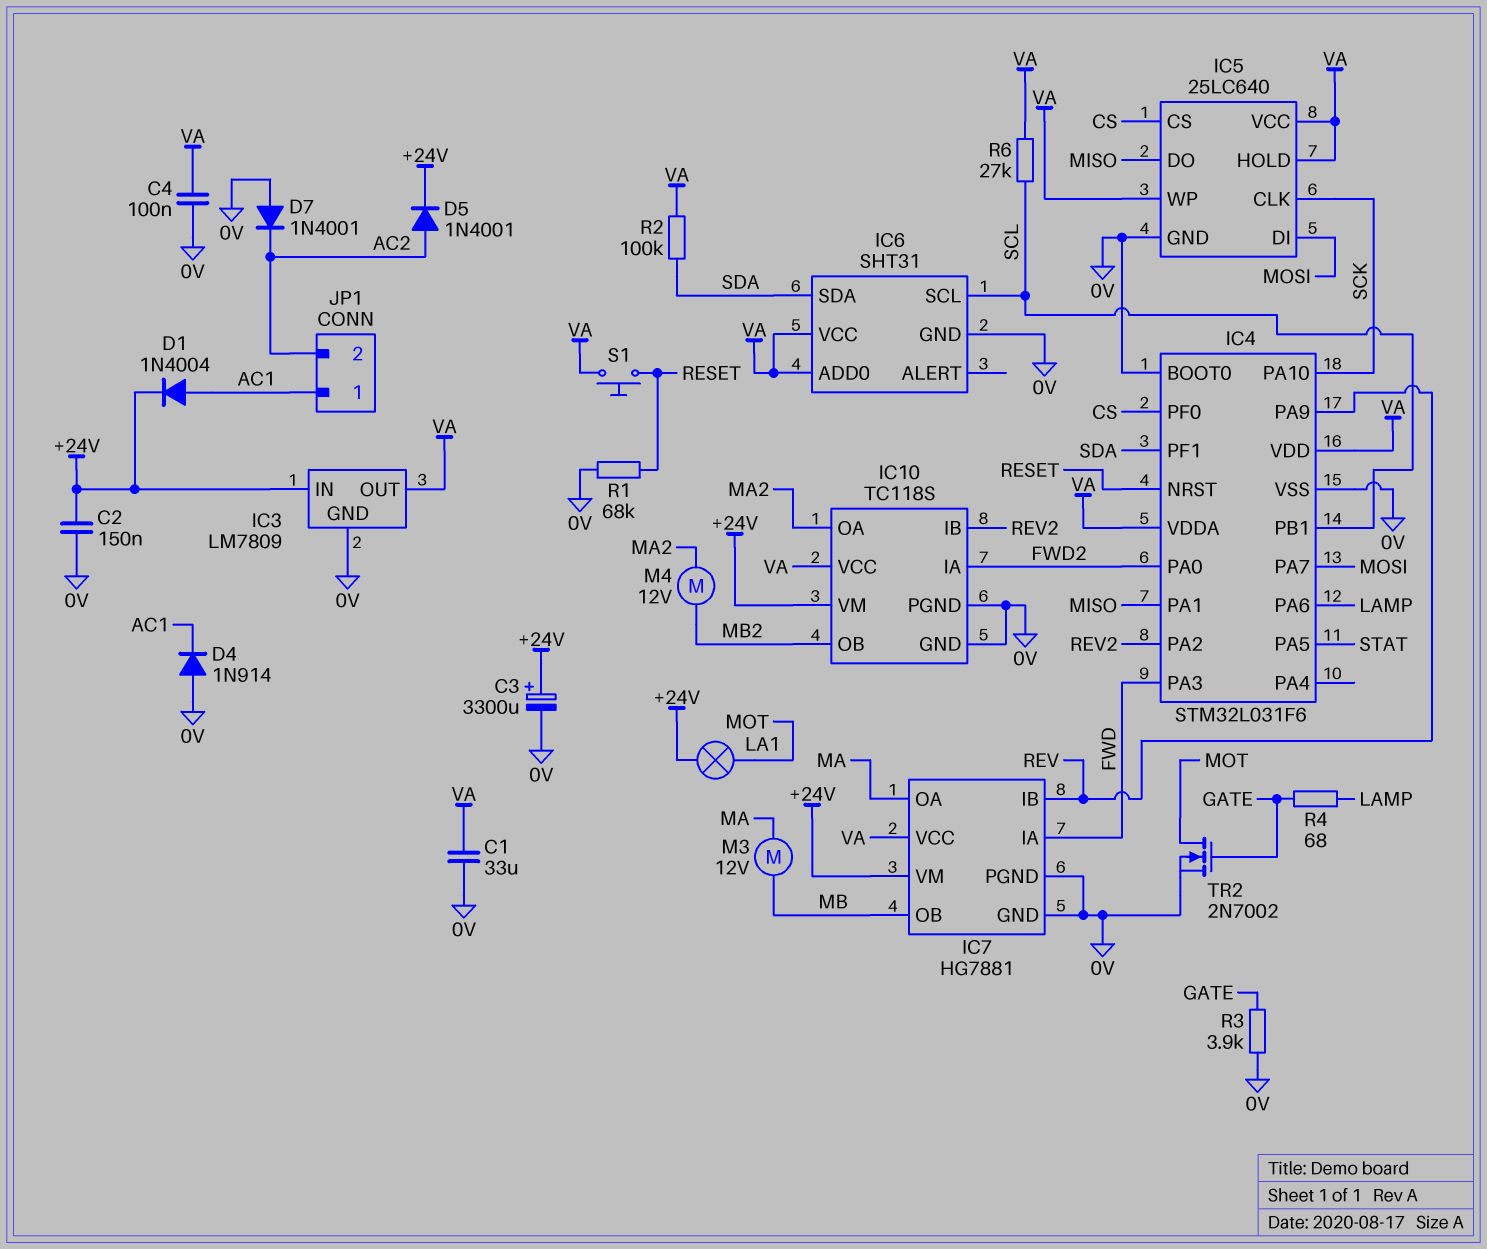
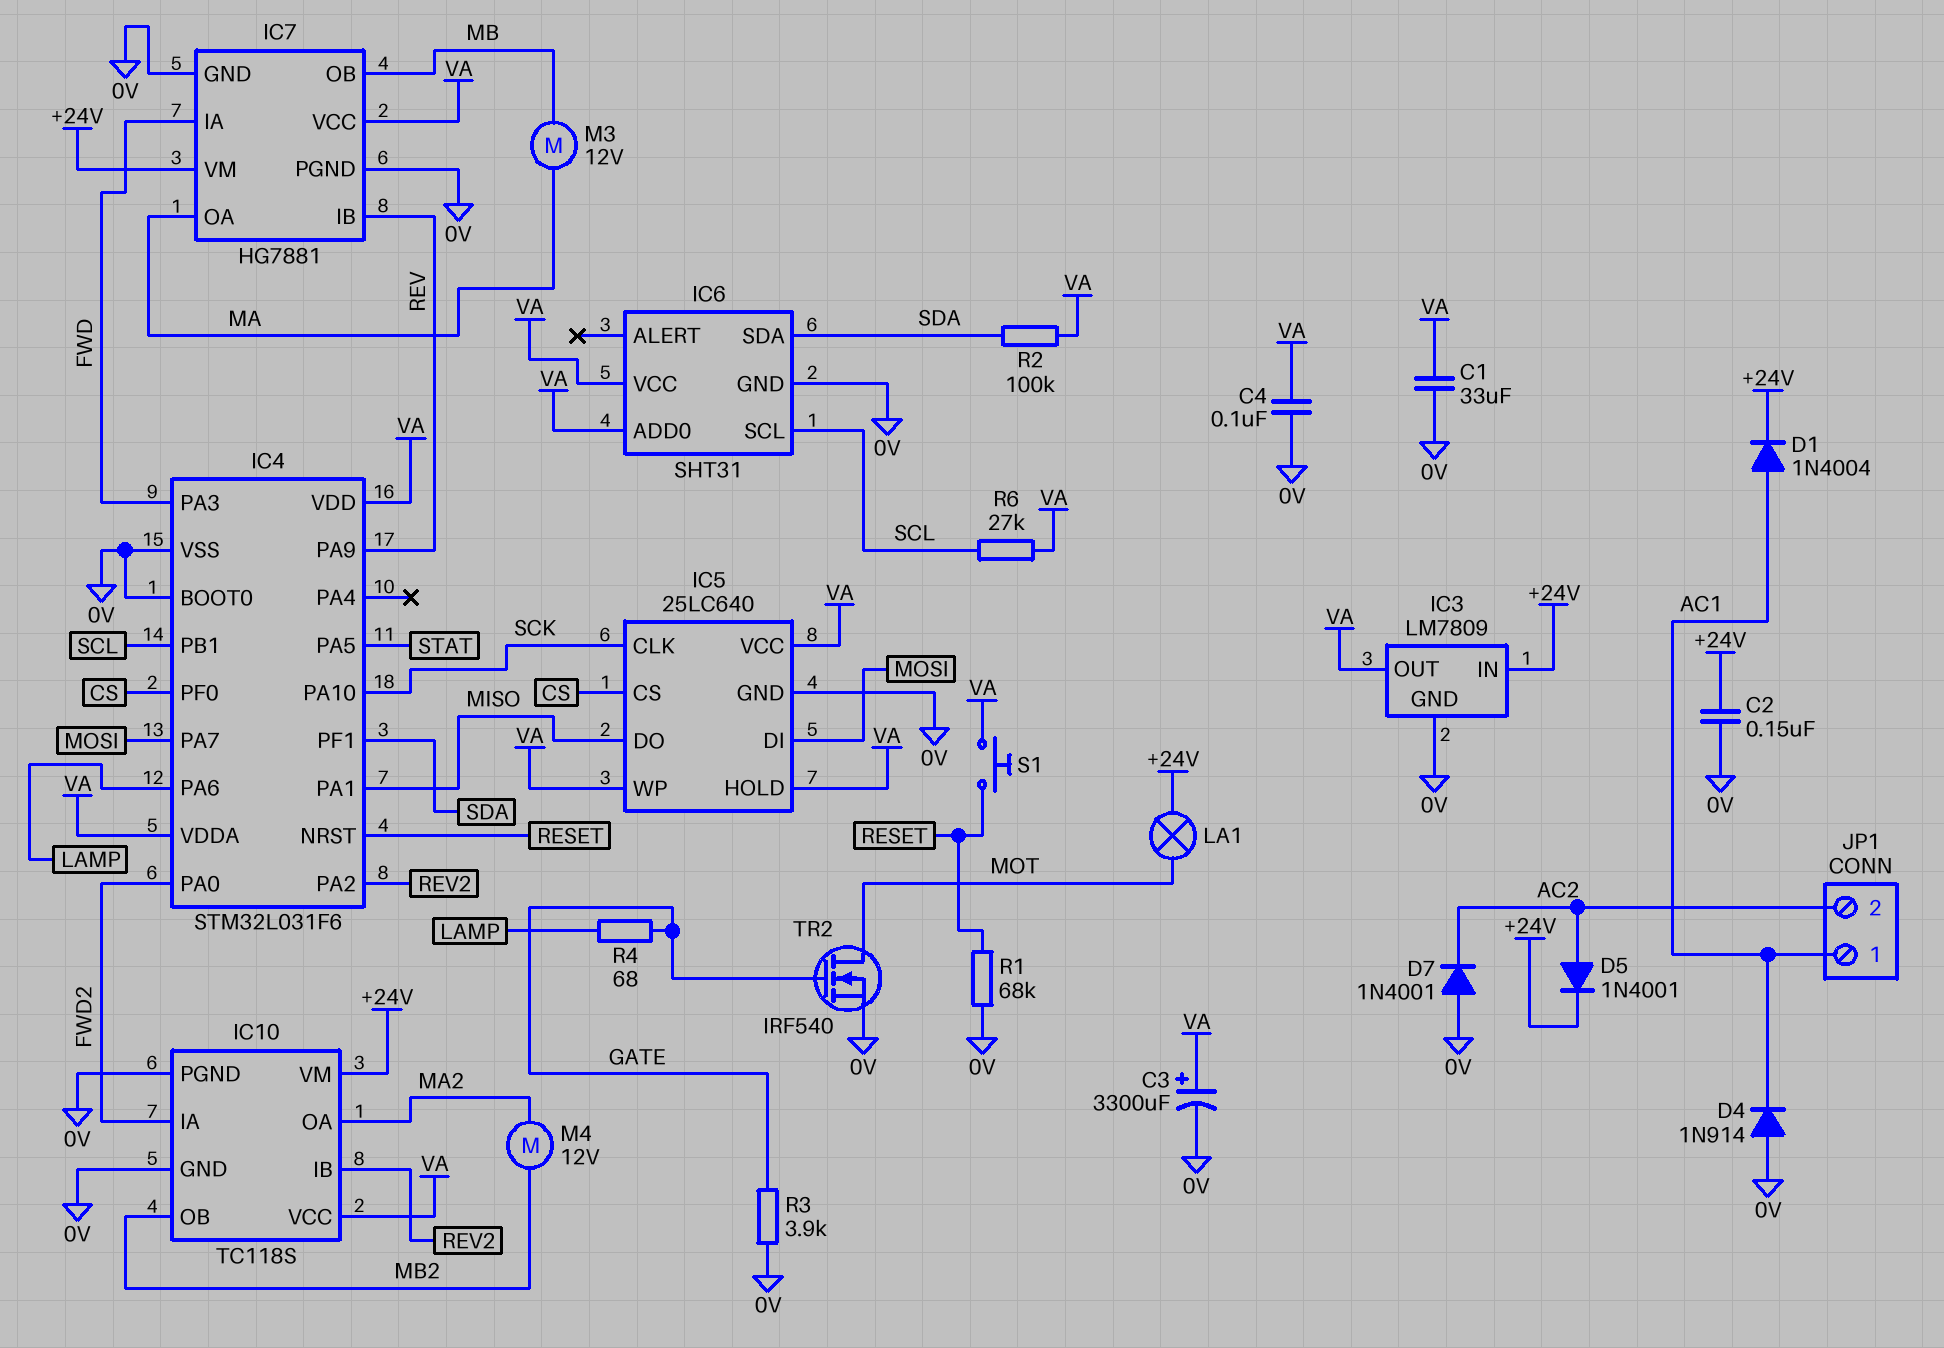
C3: 3300uF (plus +24V, minus 0V) -> 3300uF (plus VA, minus 0V)
TR2: NMOS 2N7002 (G GATE, D MOT, S 0V) -> NMOS IRF540 (G GATE, D MOT, S 0V)

